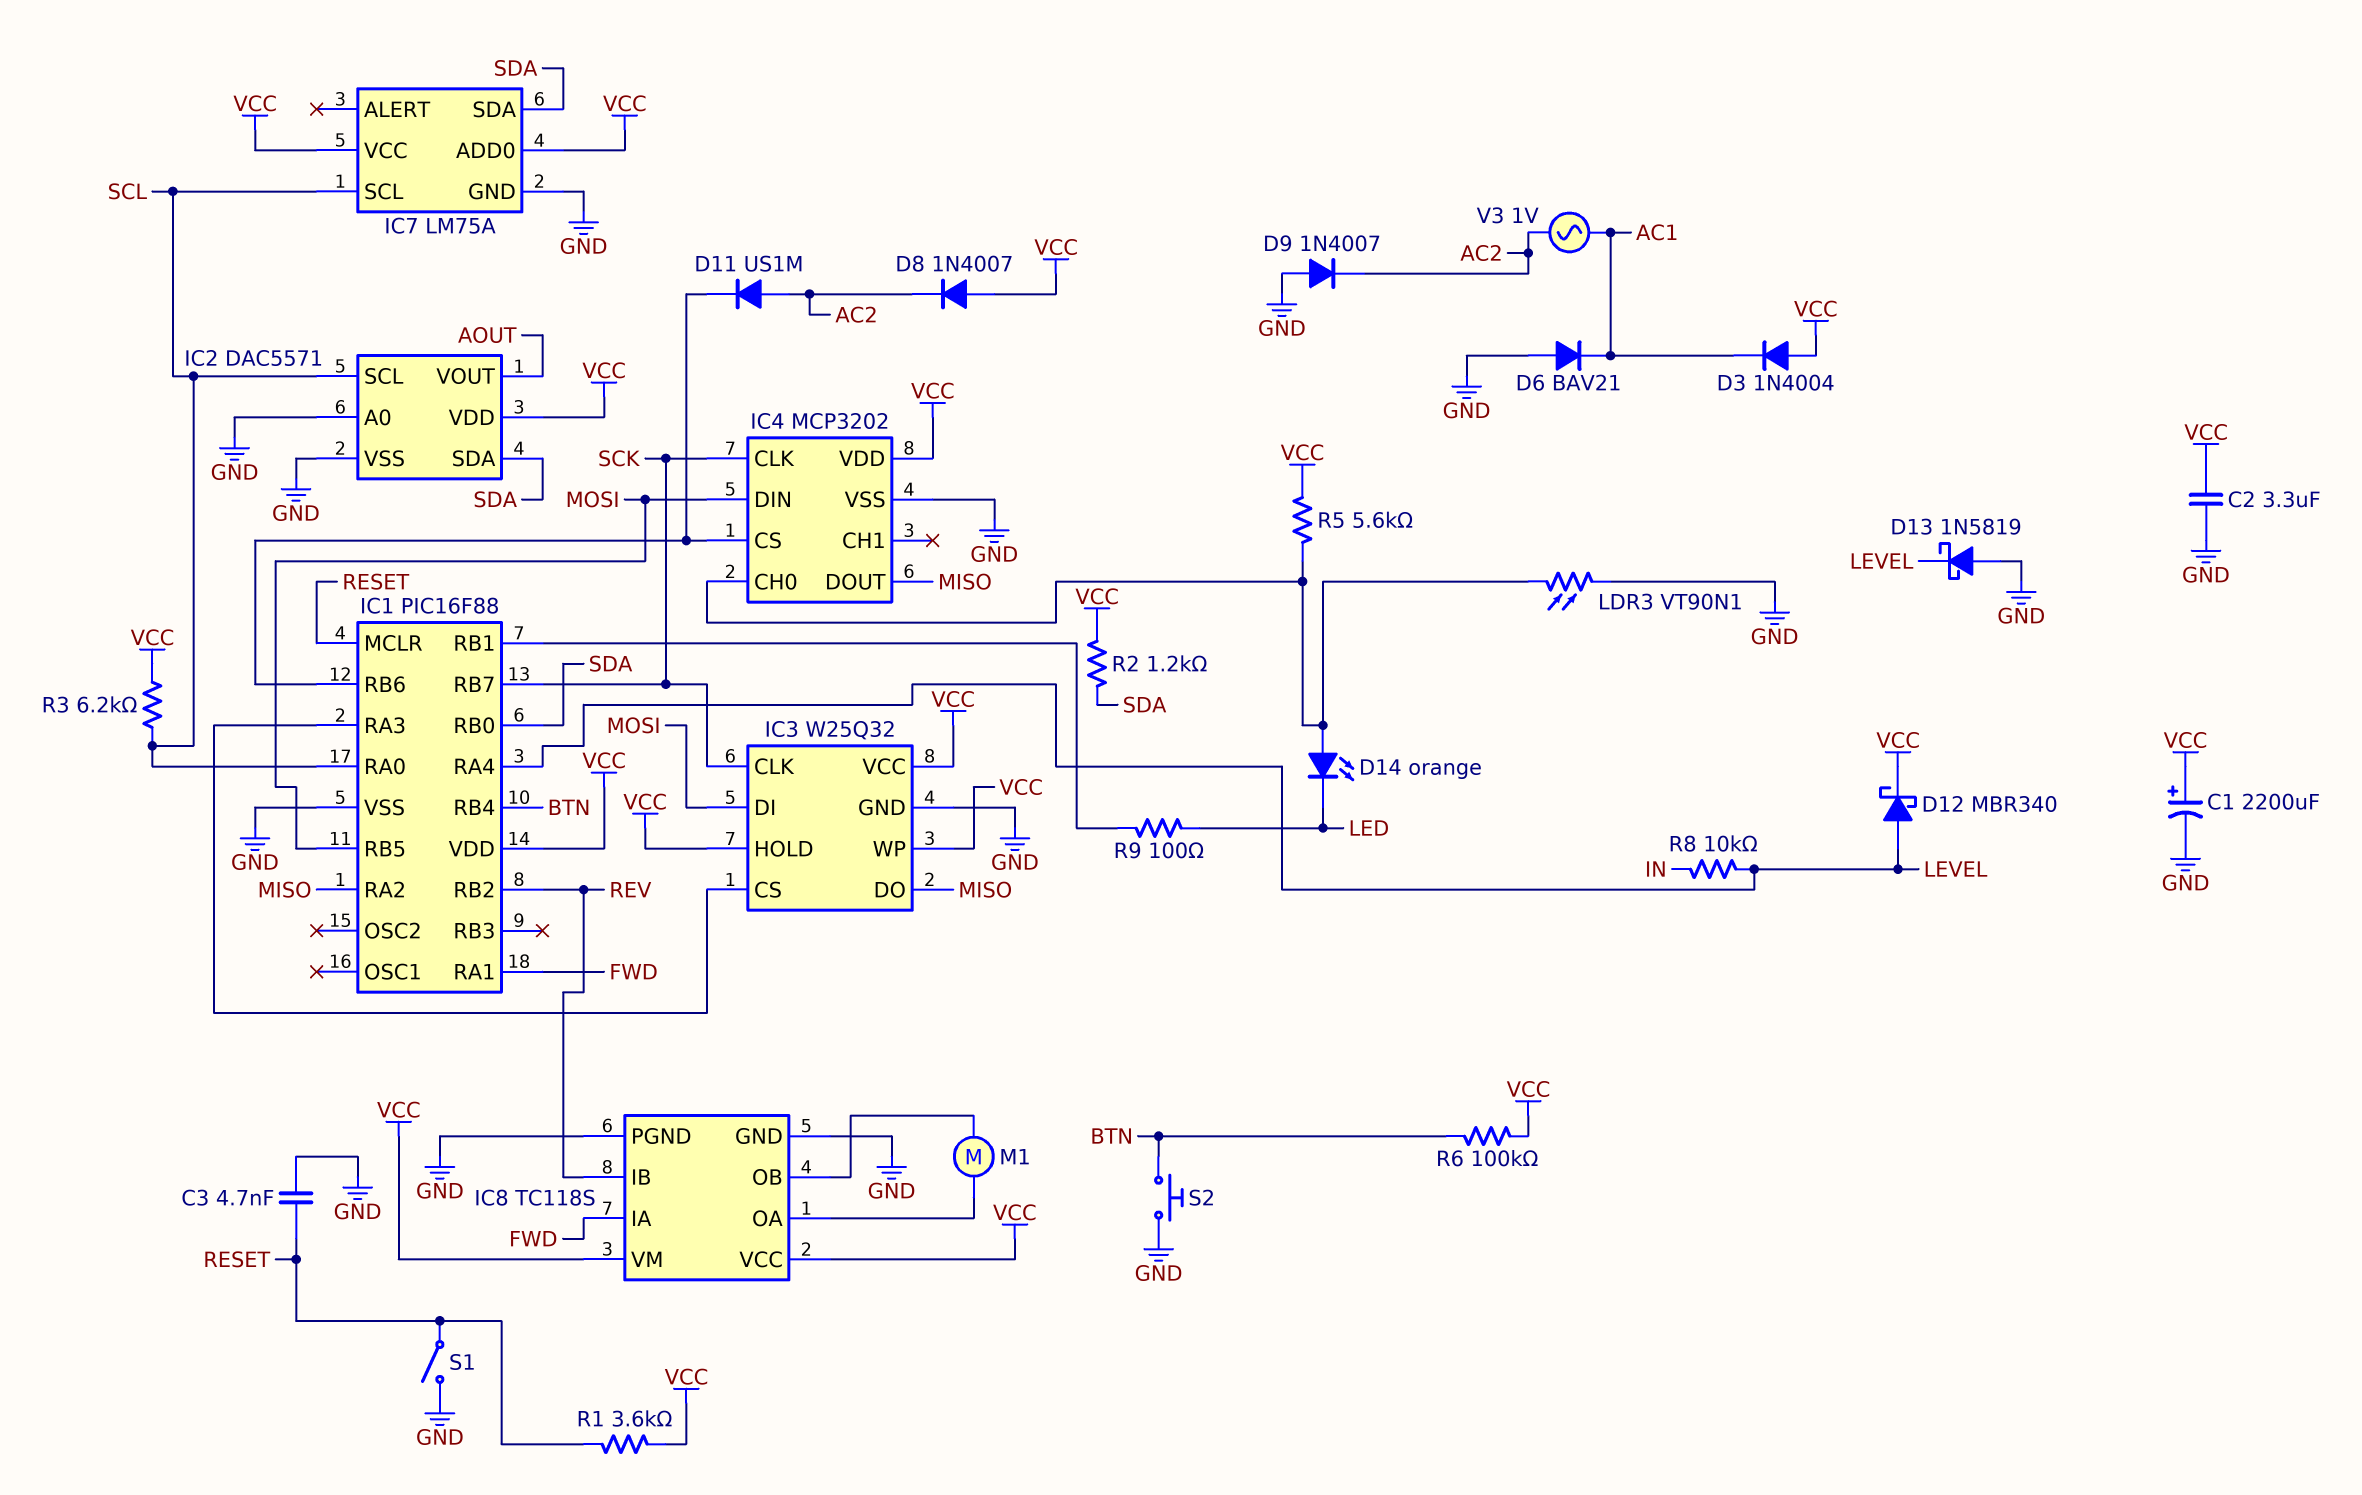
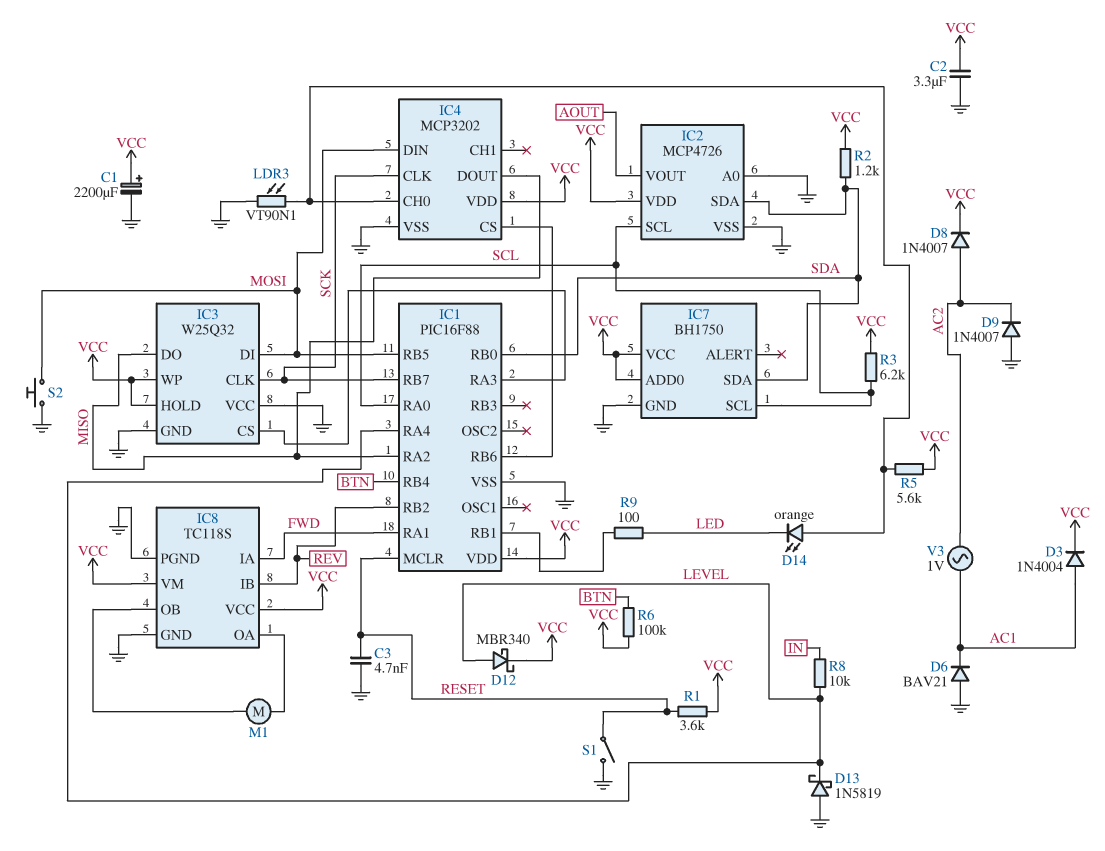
D3: diode 1N4004 (A VCC, K AC1) -> diode 1N4004 (A AC1, K VCC)
D8: diode 1N4007 (A VCC, K AC2) -> diode 1N4007 (A AC2, K VCC)
D11: diode US1M (A AC2, K IC1/RB6) -> none
IC2: DAC5571 -> MCP4726
IC3 pin VCC: VCC -> GND
IC7: LM75A -> BH1750
S2: button (BTN, GND) -> button (GND, MOSI)

